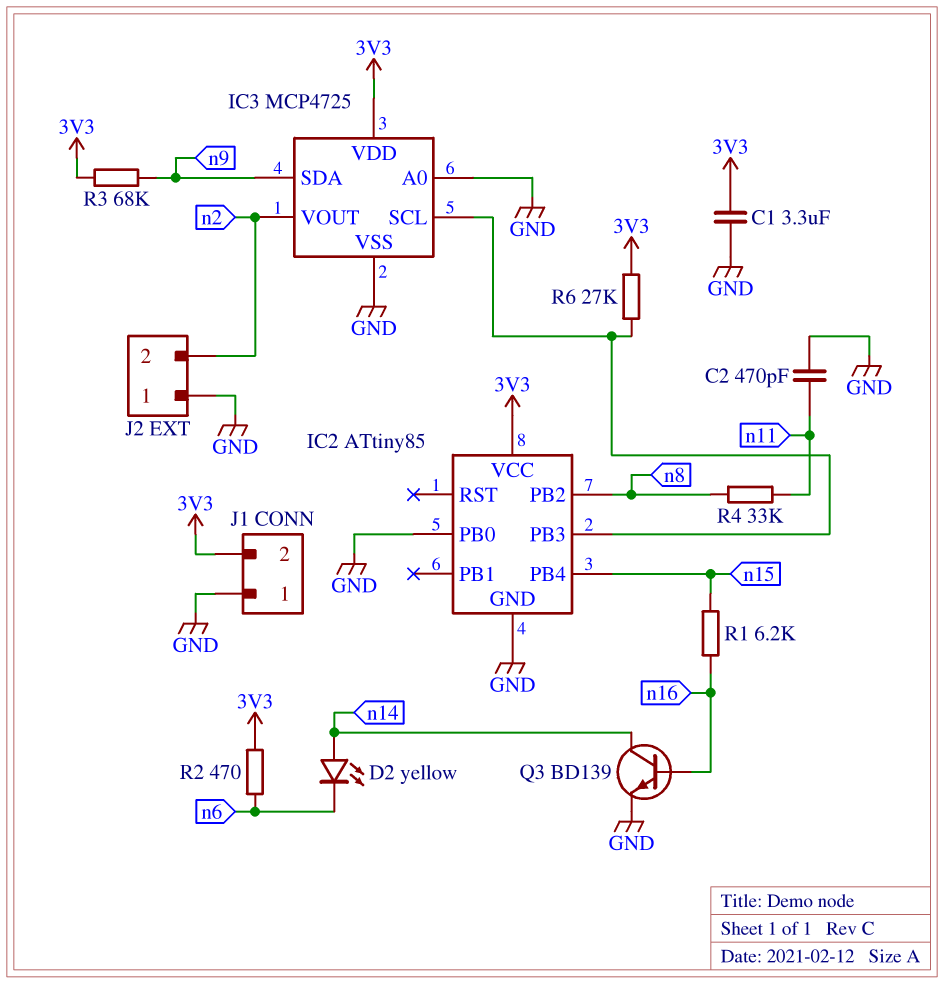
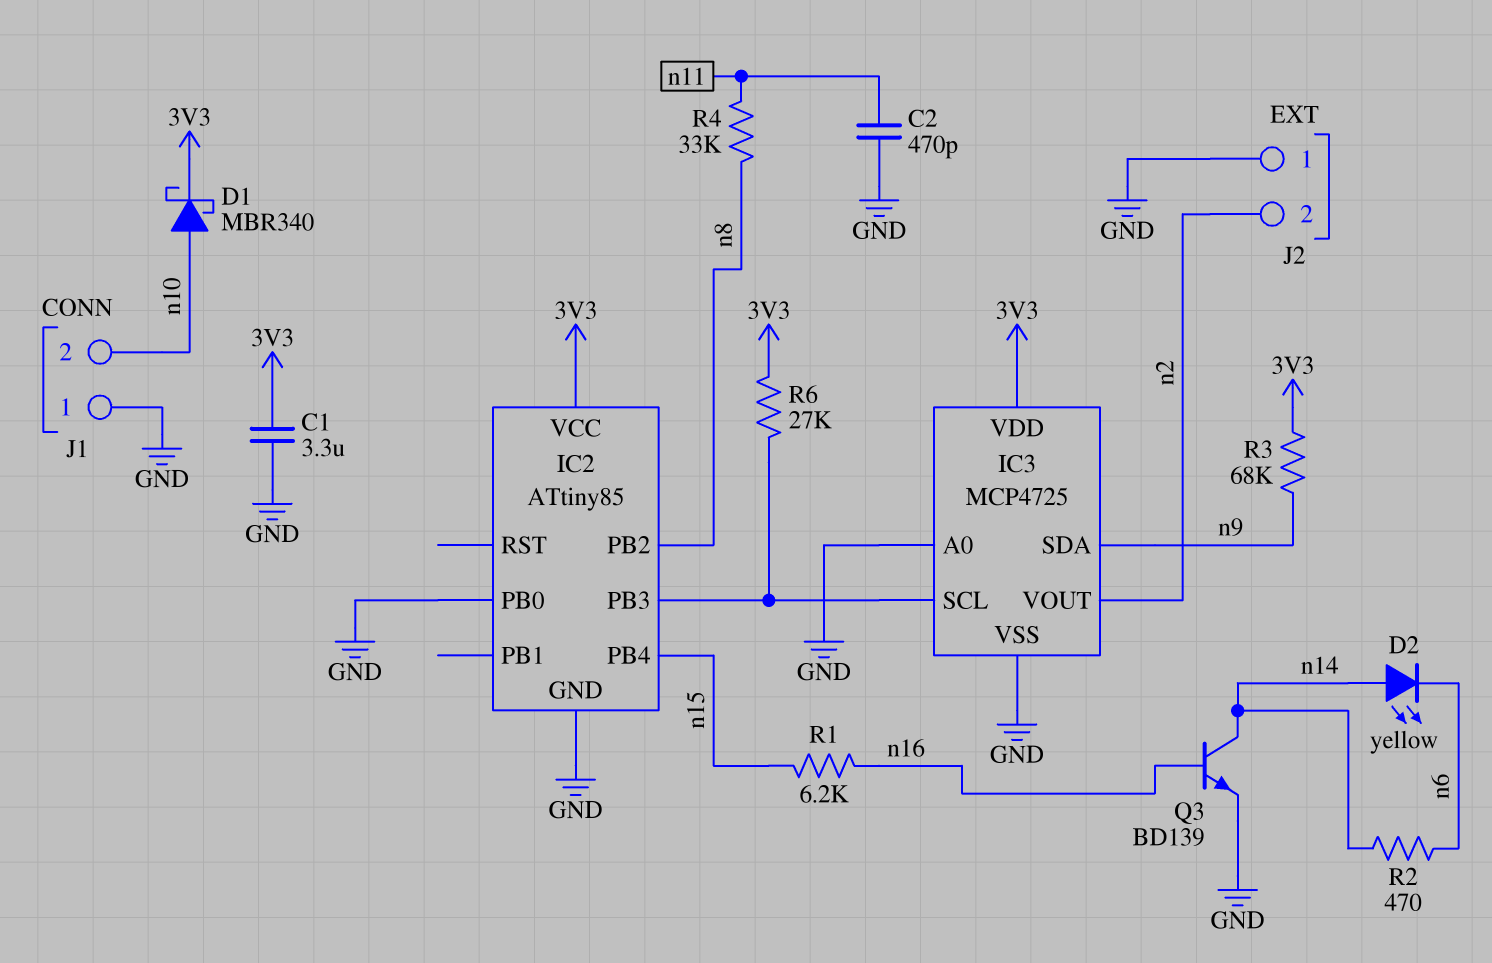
D1: none -> schottky MBR340 (A n10, K 3V3)
J1 pin 2: 3V3 -> n10
R2: 470 (3V3, n6) -> 470 (n6, n14)

